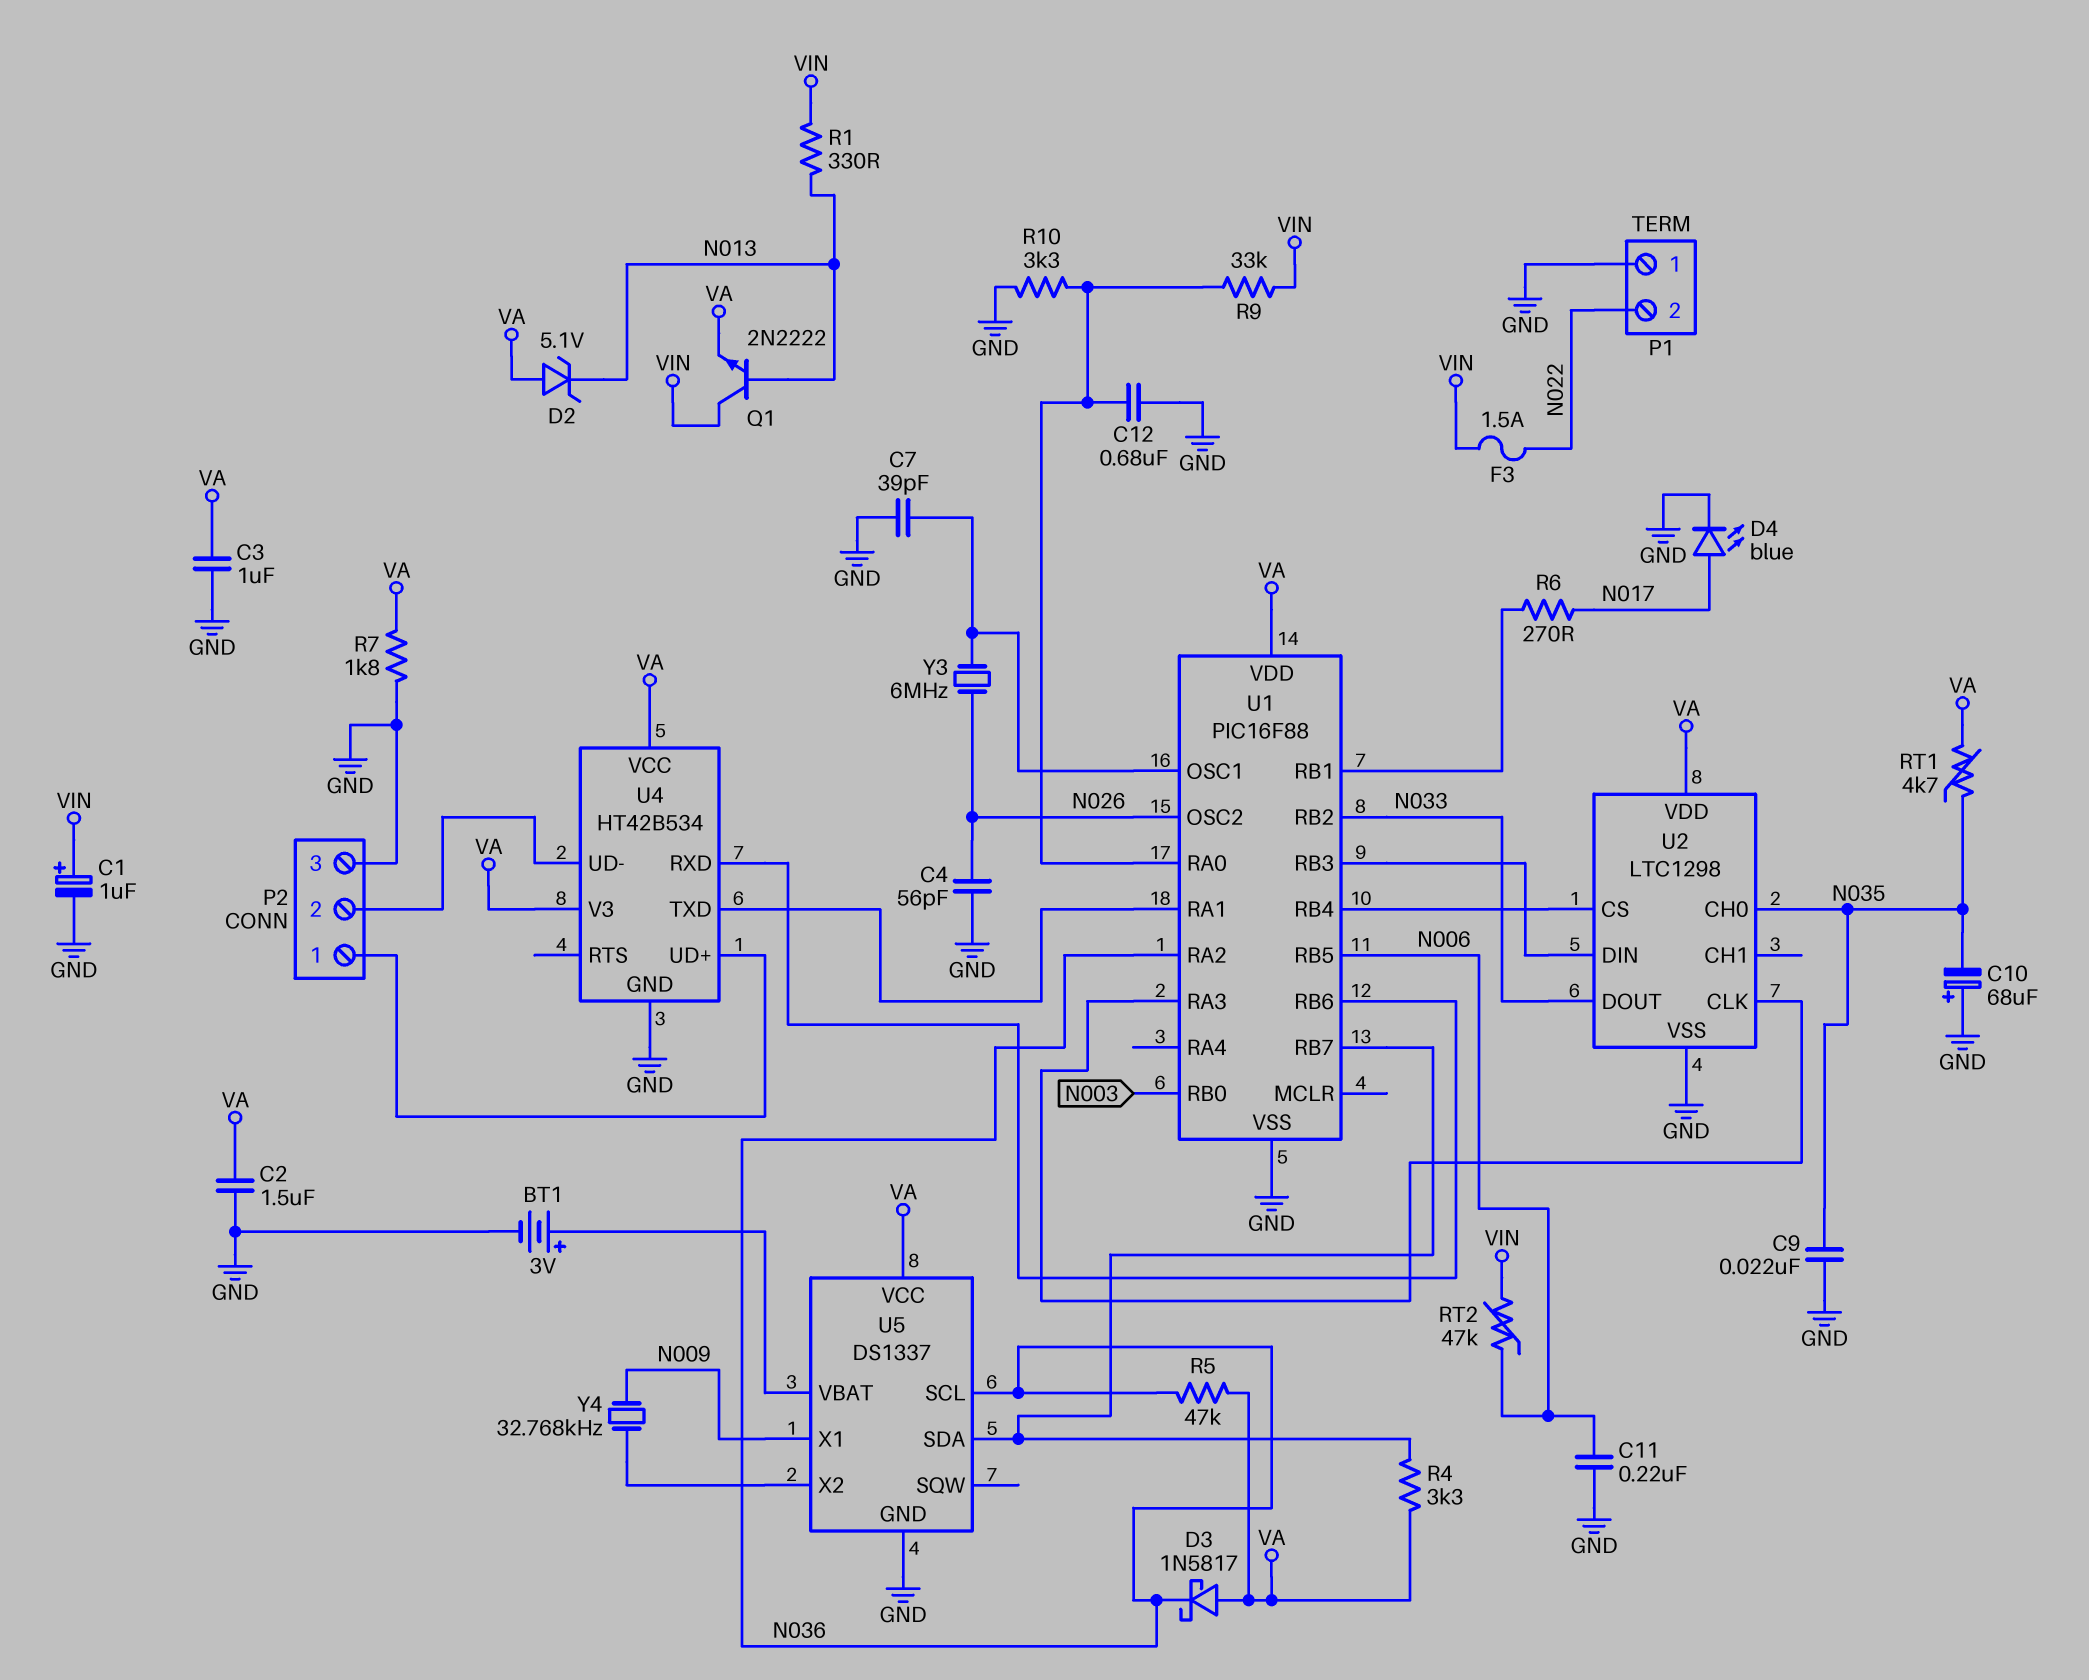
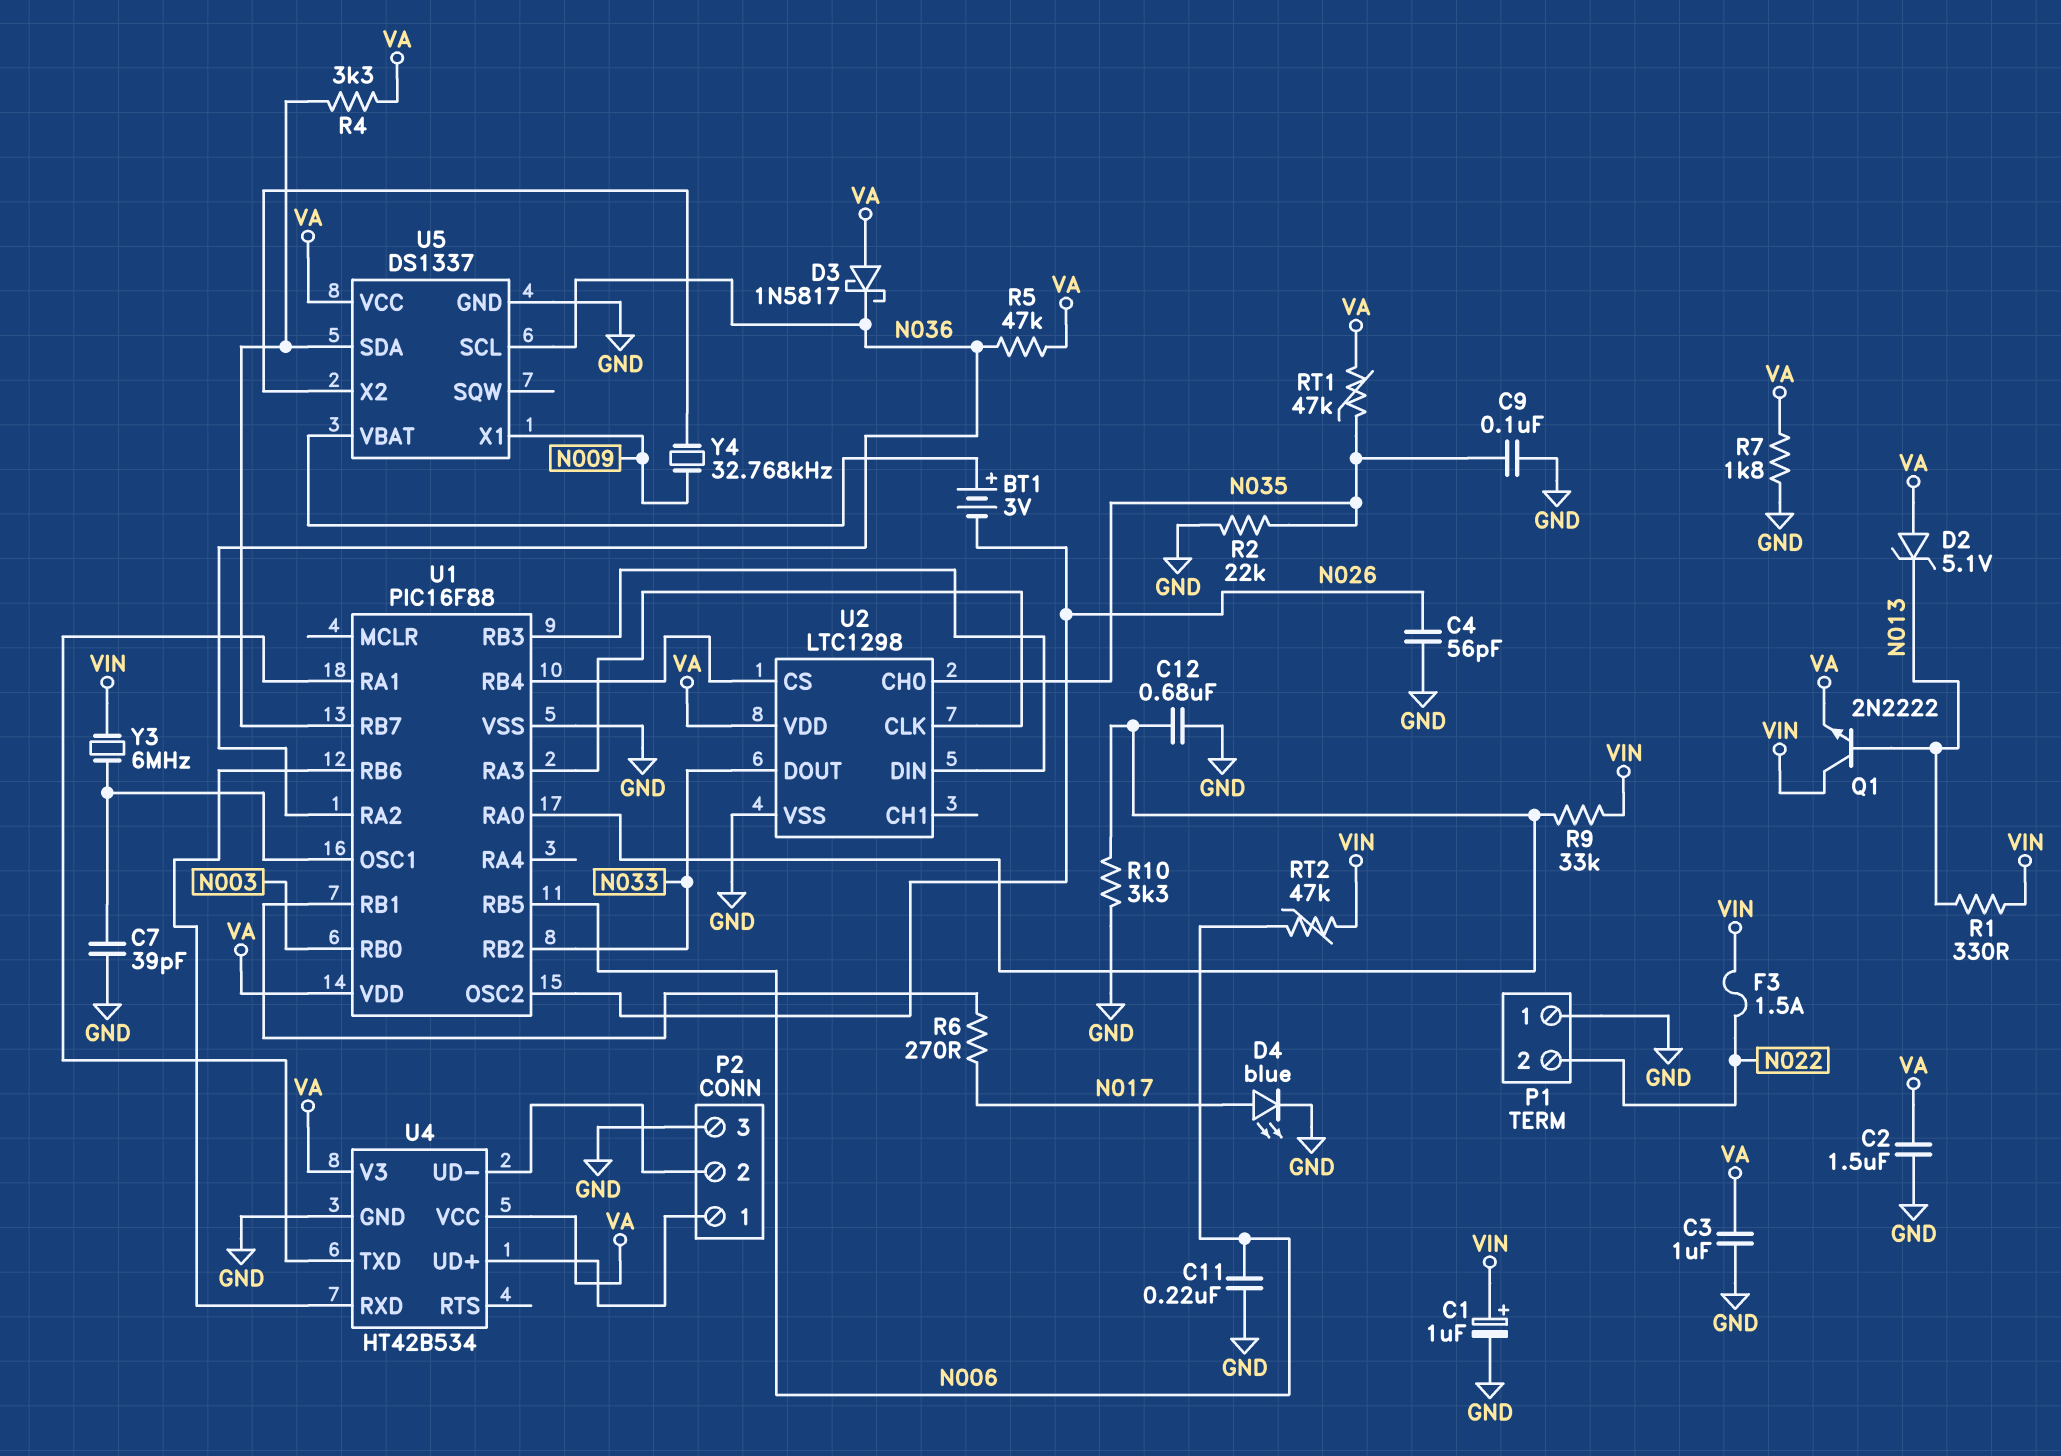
BT1: 3V (plus U5/VBAT, minus GND) -> 3V (plus U5/VBAT, minus N026)
C9: 22nF (GND, N035) -> 100nF (GND, N035)
C10: 68uF (plus GND, minus N035) -> none
R2: none -> 22k (GND, N035)
RT1: 4.7k (N035, VA) -> 47k (N035, VA)
Y3: 6MHz (N026, U1/OSC1) -> 6MHz (U1/OSC1, VIN)

